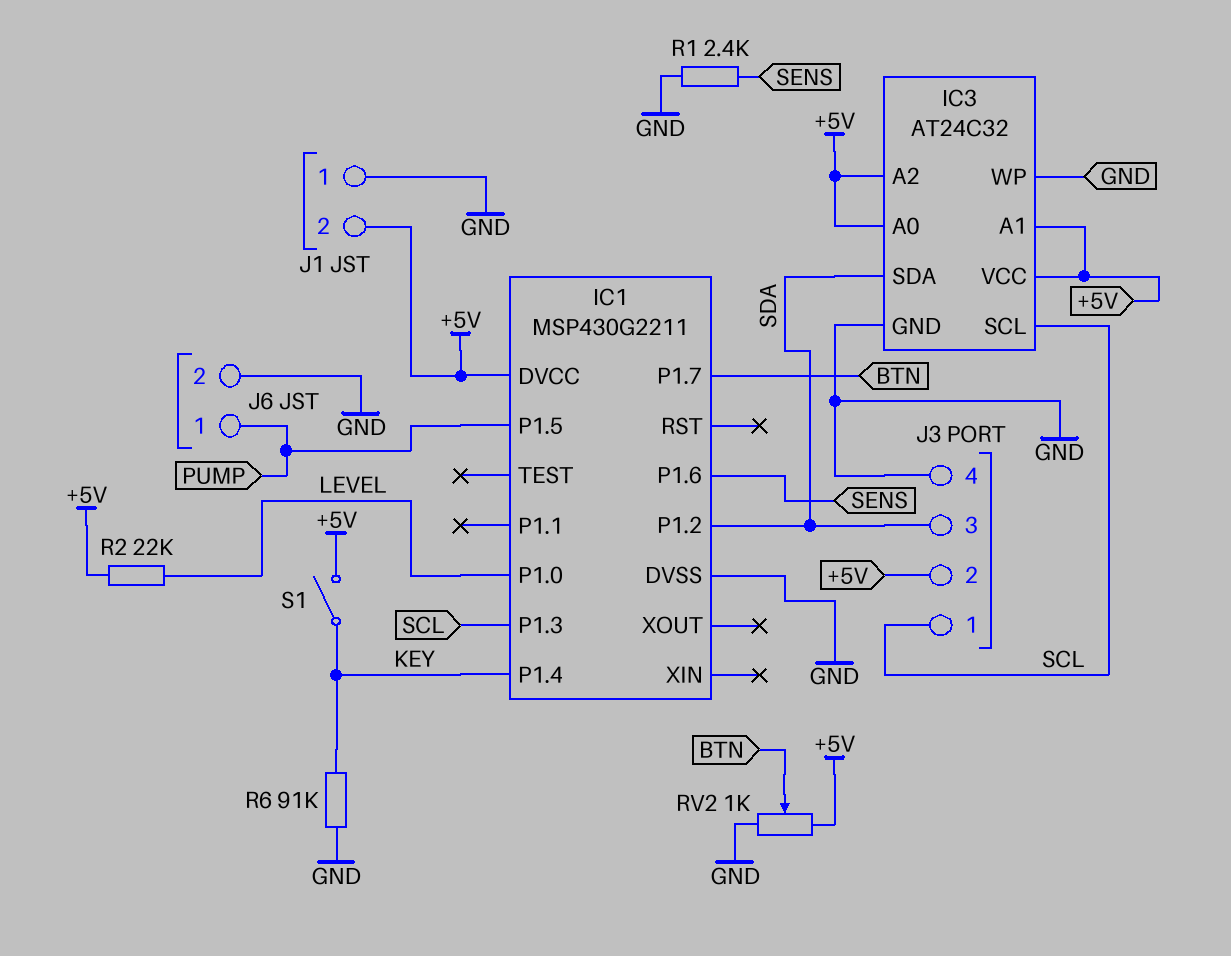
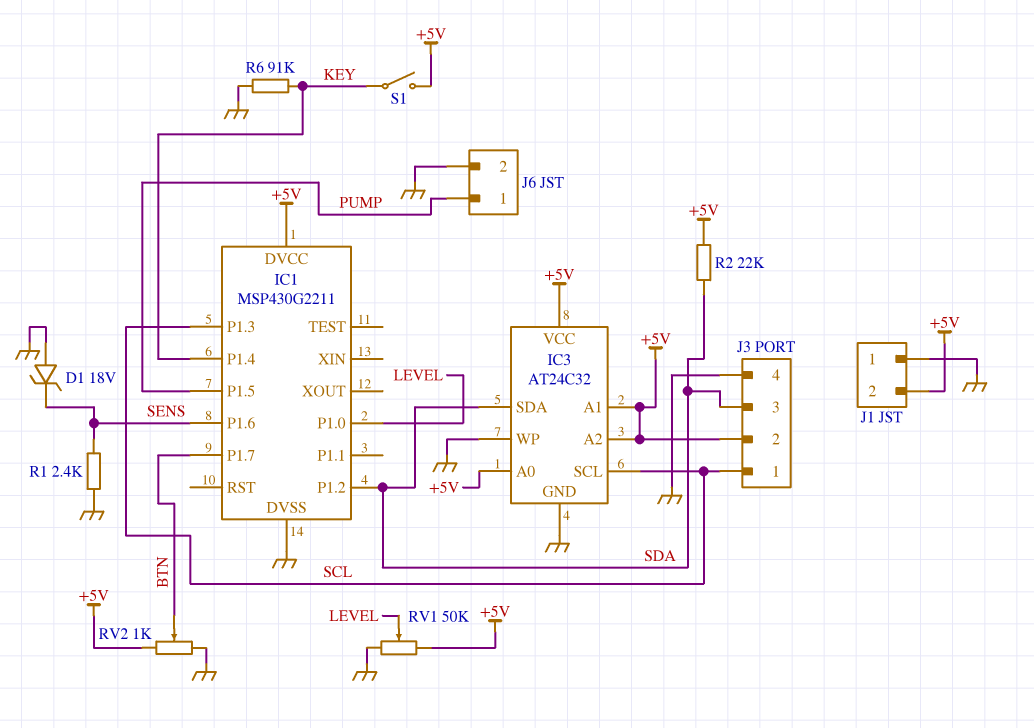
D1: none -> zener 18V (A GND, K SENS)
R2: 22k (+5V, LEVEL) -> 22k (+5V, SDA)
RV1: none -> 50k (+5V, GND, wiper LEVEL)

